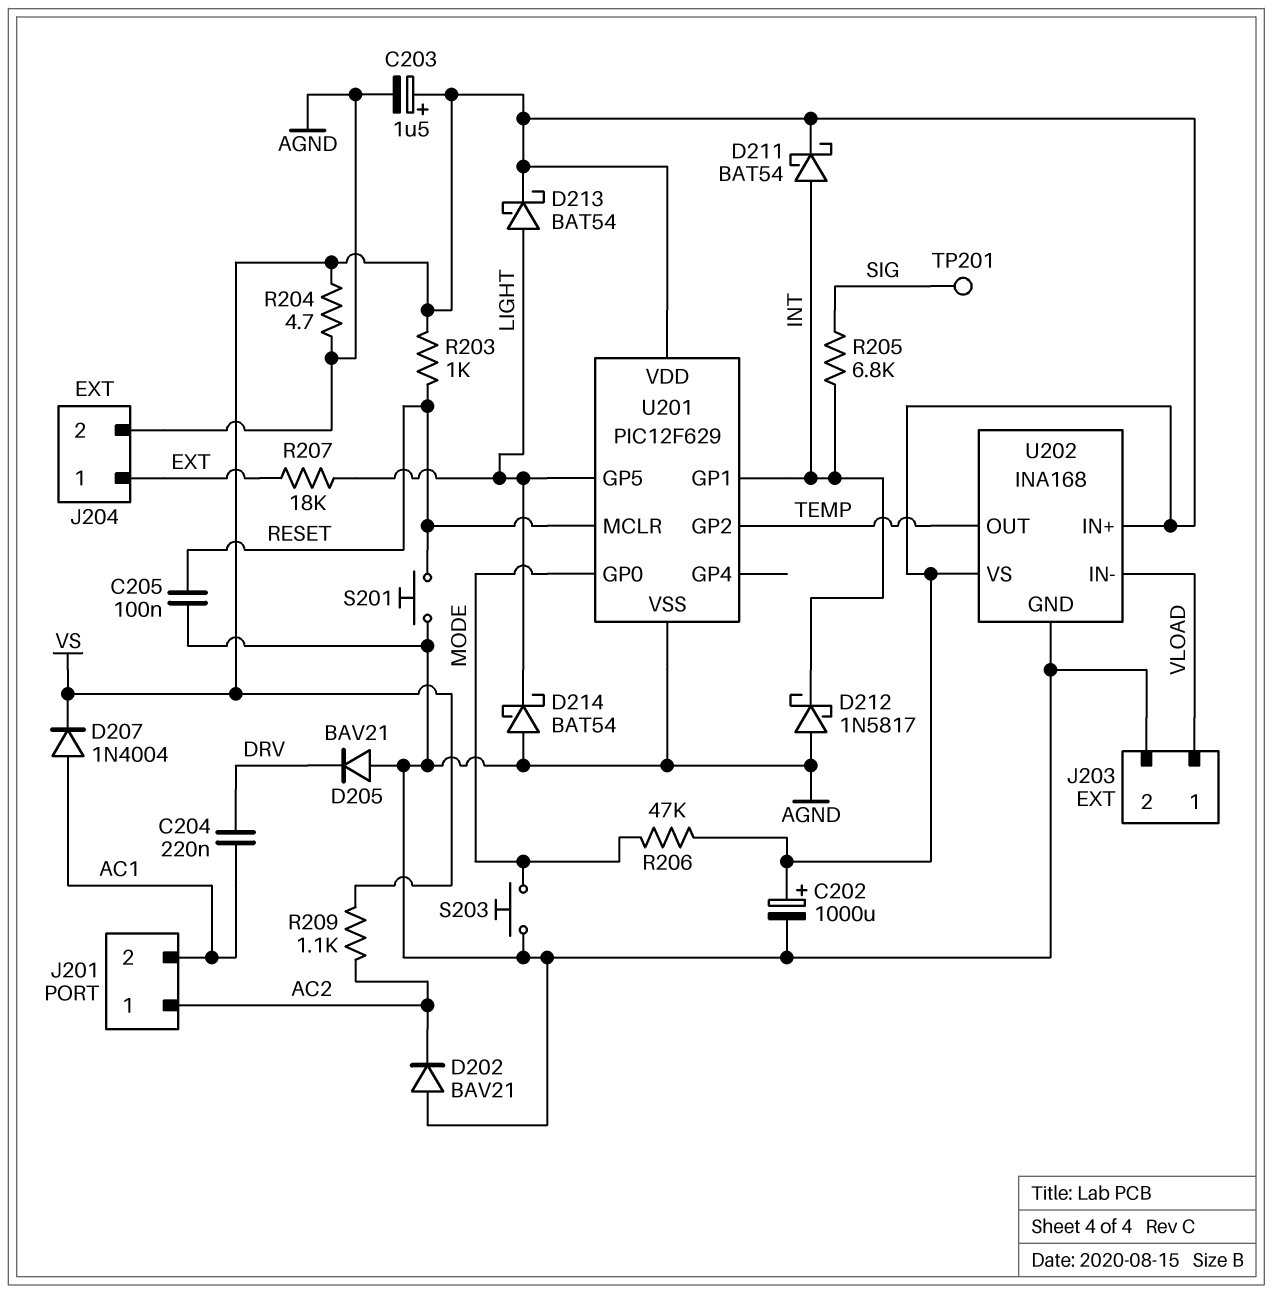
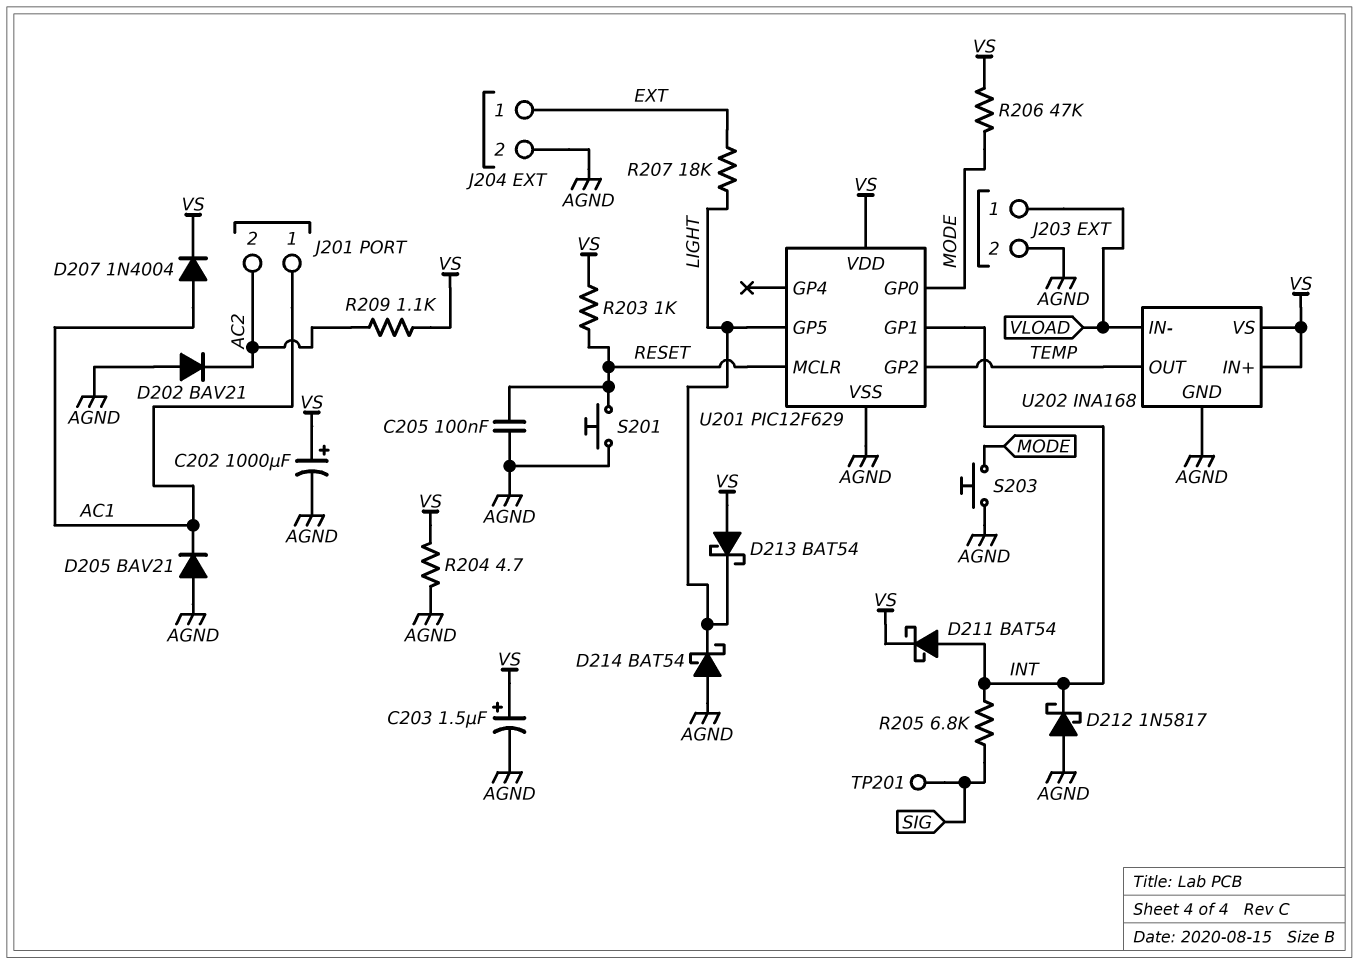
C204: 220nF (AC1, DRV) -> none
D205: diode BAV21 (A AGND, K DRV) -> diode BAV21 (A AGND, K AC1)
D213: schottky BAT54 (A LIGHT, K VS) -> schottky BAT54 (A VS, K LIGHT)
J201 pin 1: AC2 -> AC1
J201 pin 2: AC1 -> AC2

